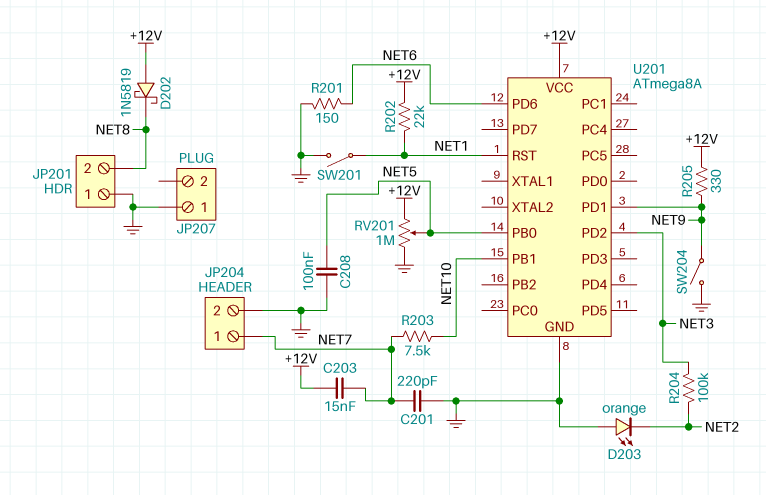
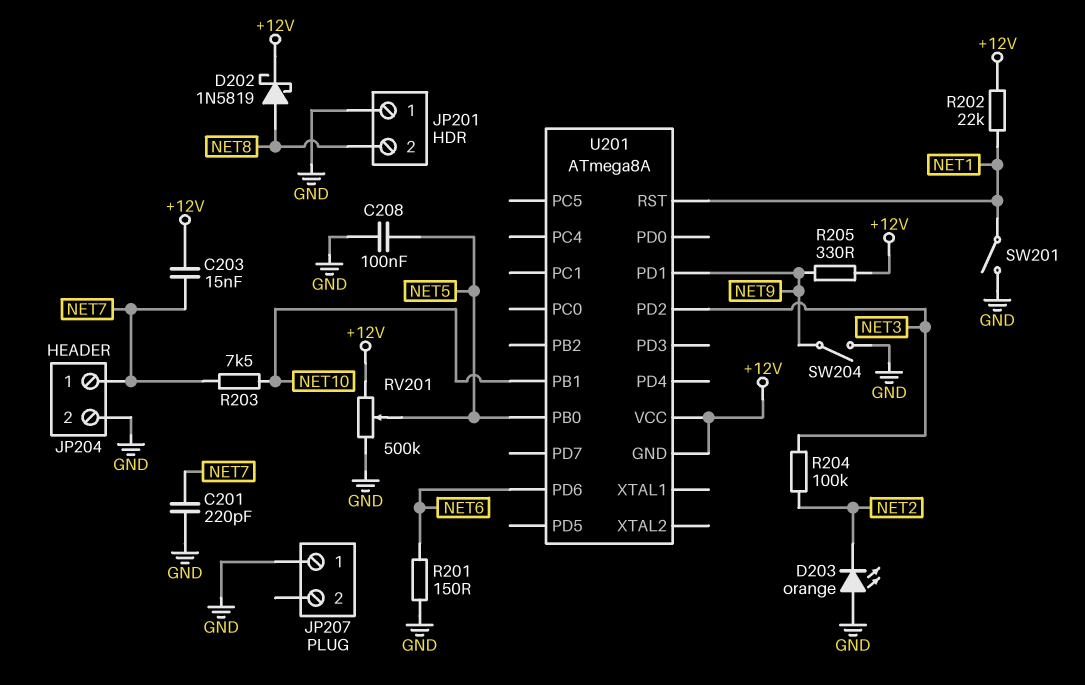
D202: schottky 1N5819 (A +12V, K NET8) -> schottky 1N5819 (A NET8, K +12V)
RV201: 1M (+12V, GND, wiper NET5) -> 500k (+12V, GND, wiper NET5)
U201 pin GND: GND -> +12V

